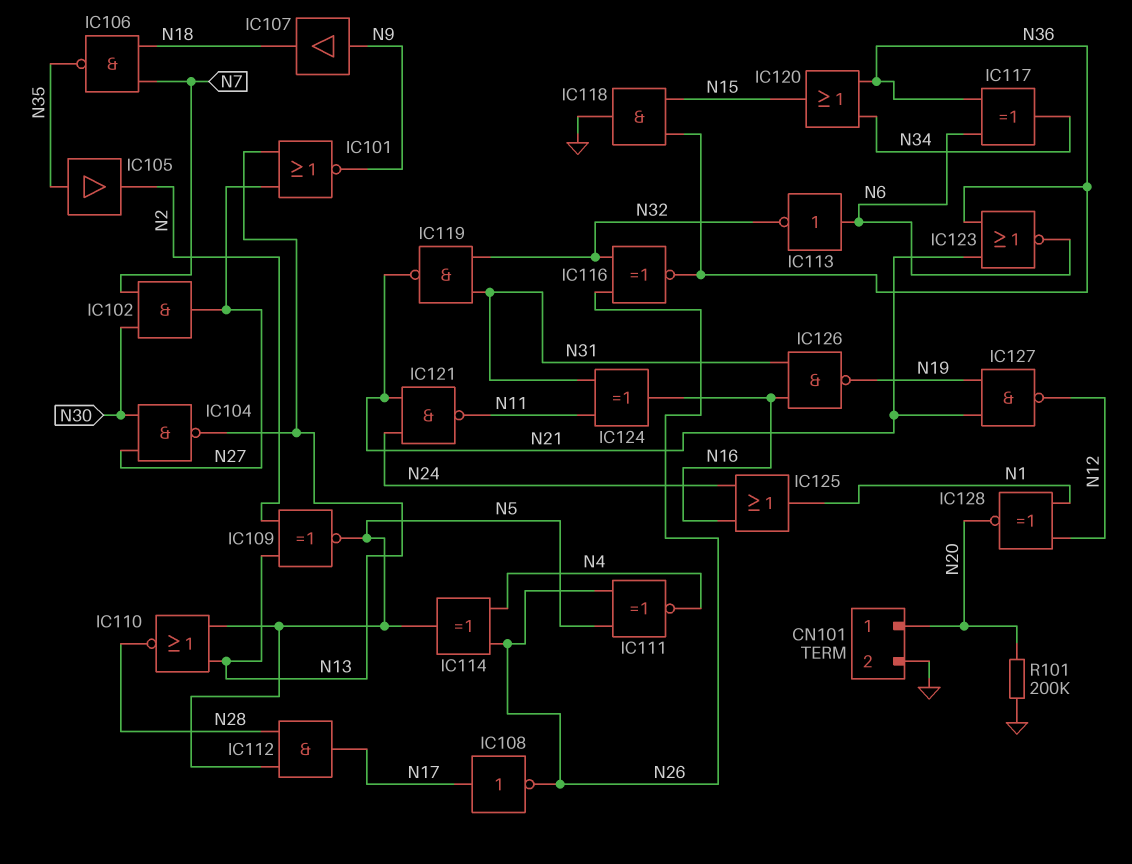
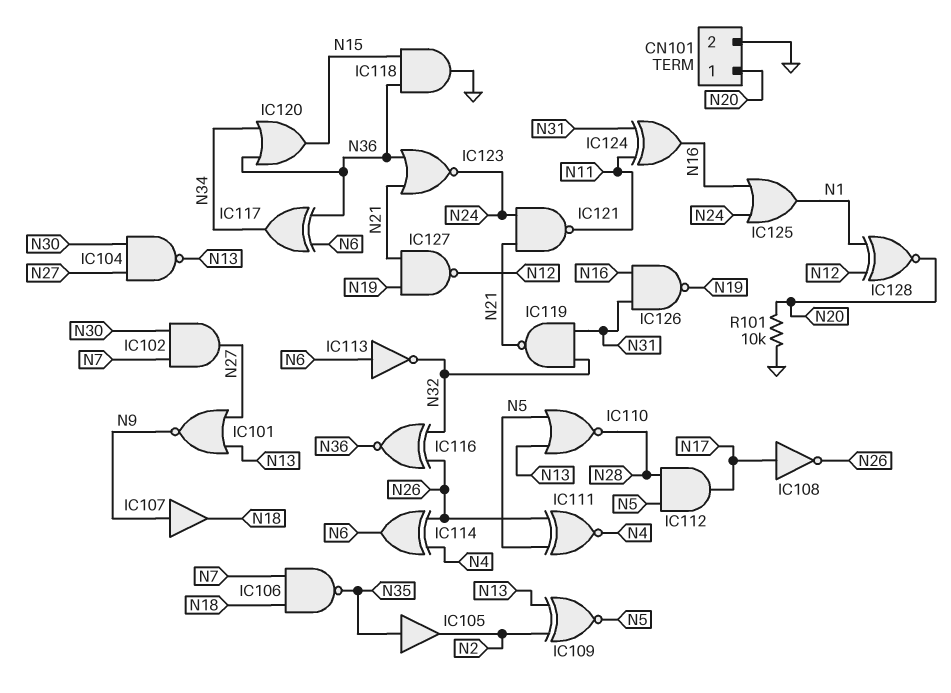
IC114: XOR (in N4, in N26, out N5) -> XOR (in N4, in N26, out N6)
IC123: NOR (in N21, in N36, out N6) -> NOR (in N21, in N36, out N24)
R101: 200k (GND, N20) -> 10k (GND, N20)

